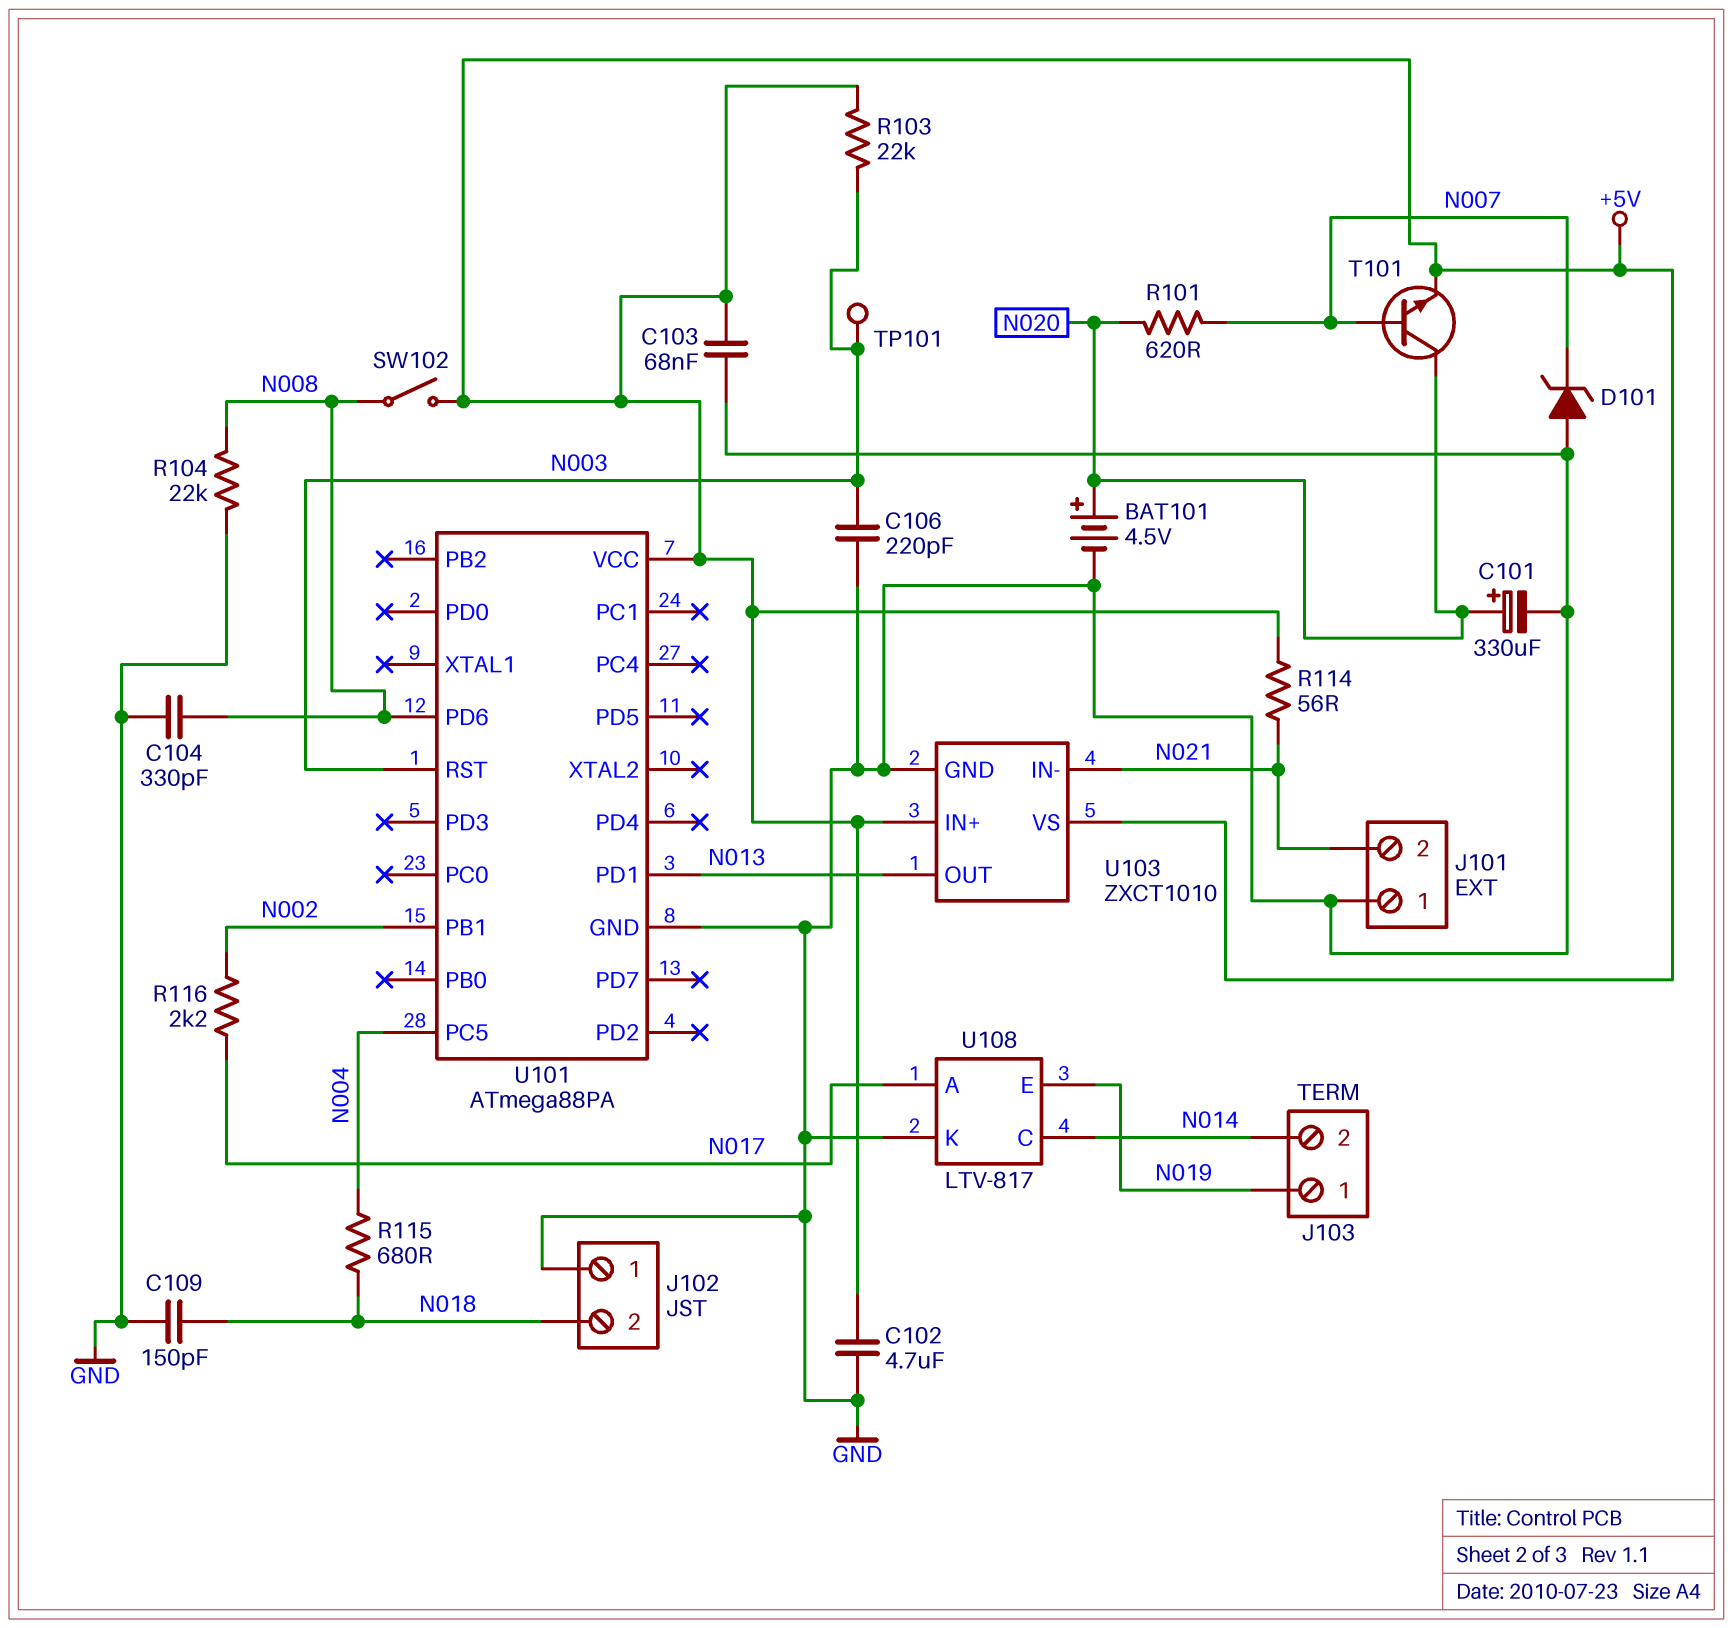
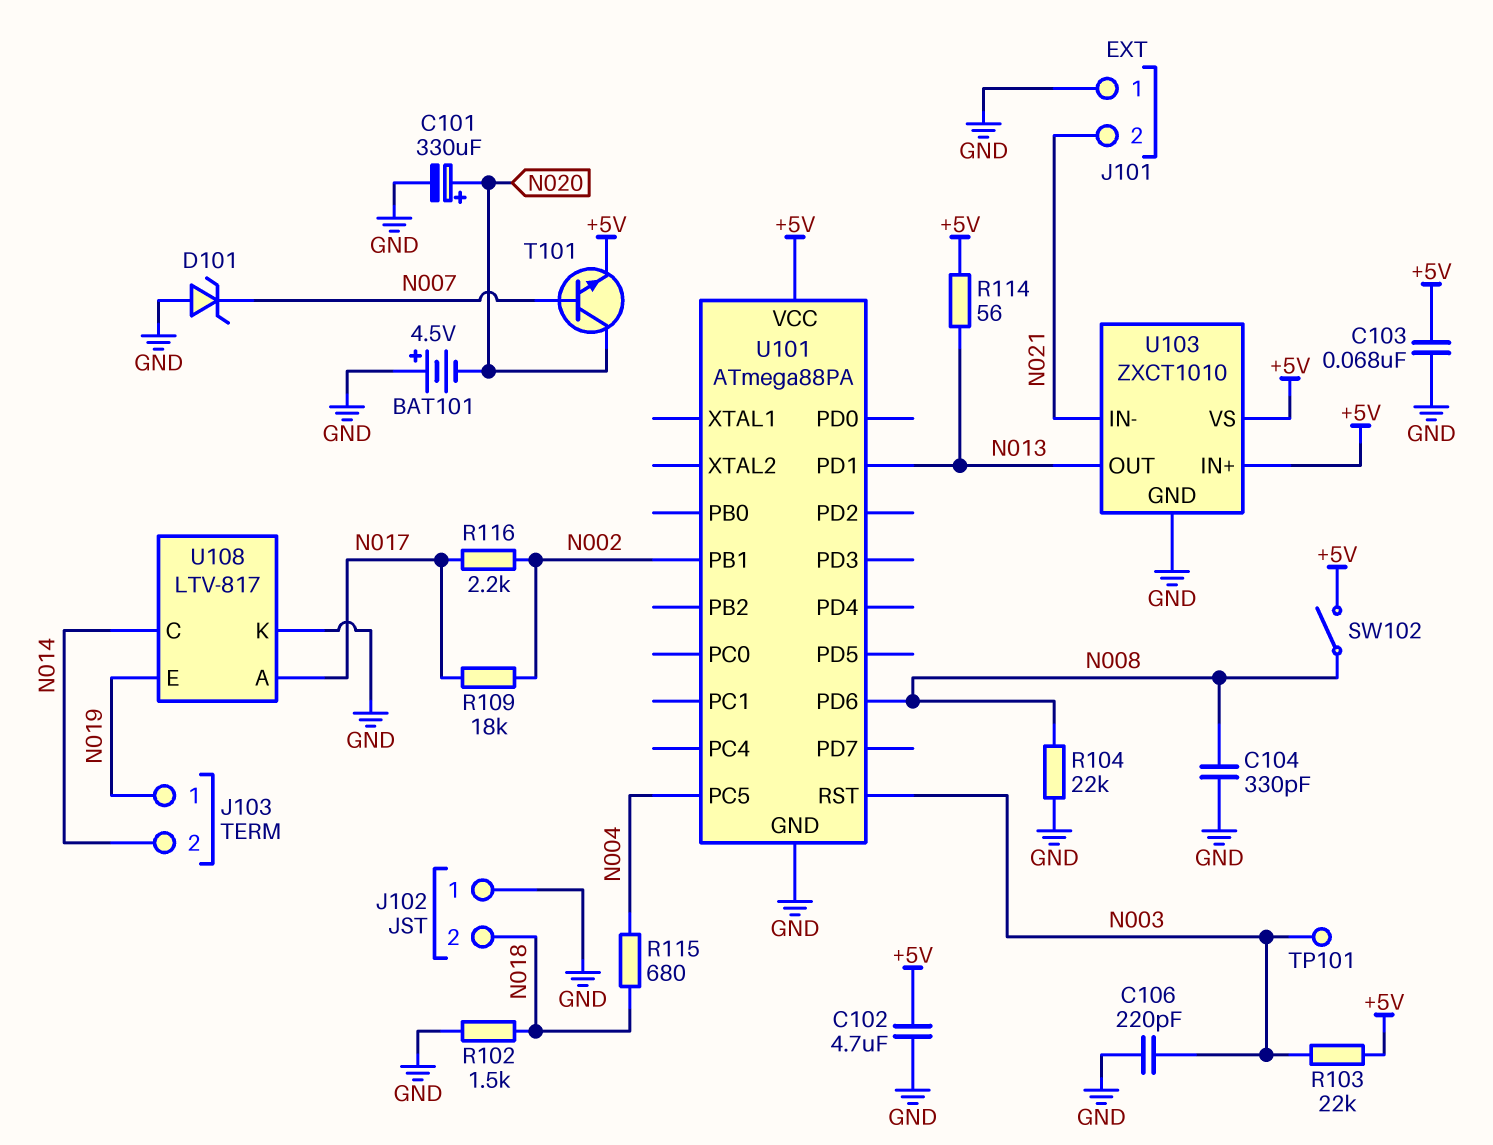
BAT101: 4.5V (plus N020, minus GND) -> 4.5V (plus GND, minus N020)
C109: 150pF (GND, N018) -> none
R101: 620 (N007, N020) -> none
R102: none -> 1.5k (GND, N018)
R109: none -> 18k (N002, N017)
R114: 56 (+5V, N021) -> 56 (+5V, N013)

